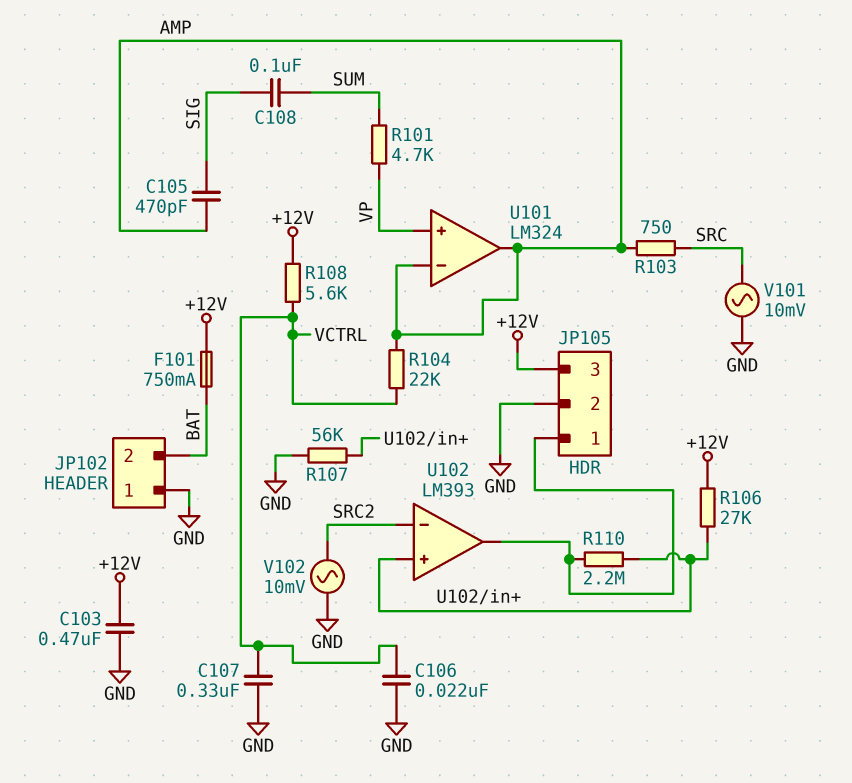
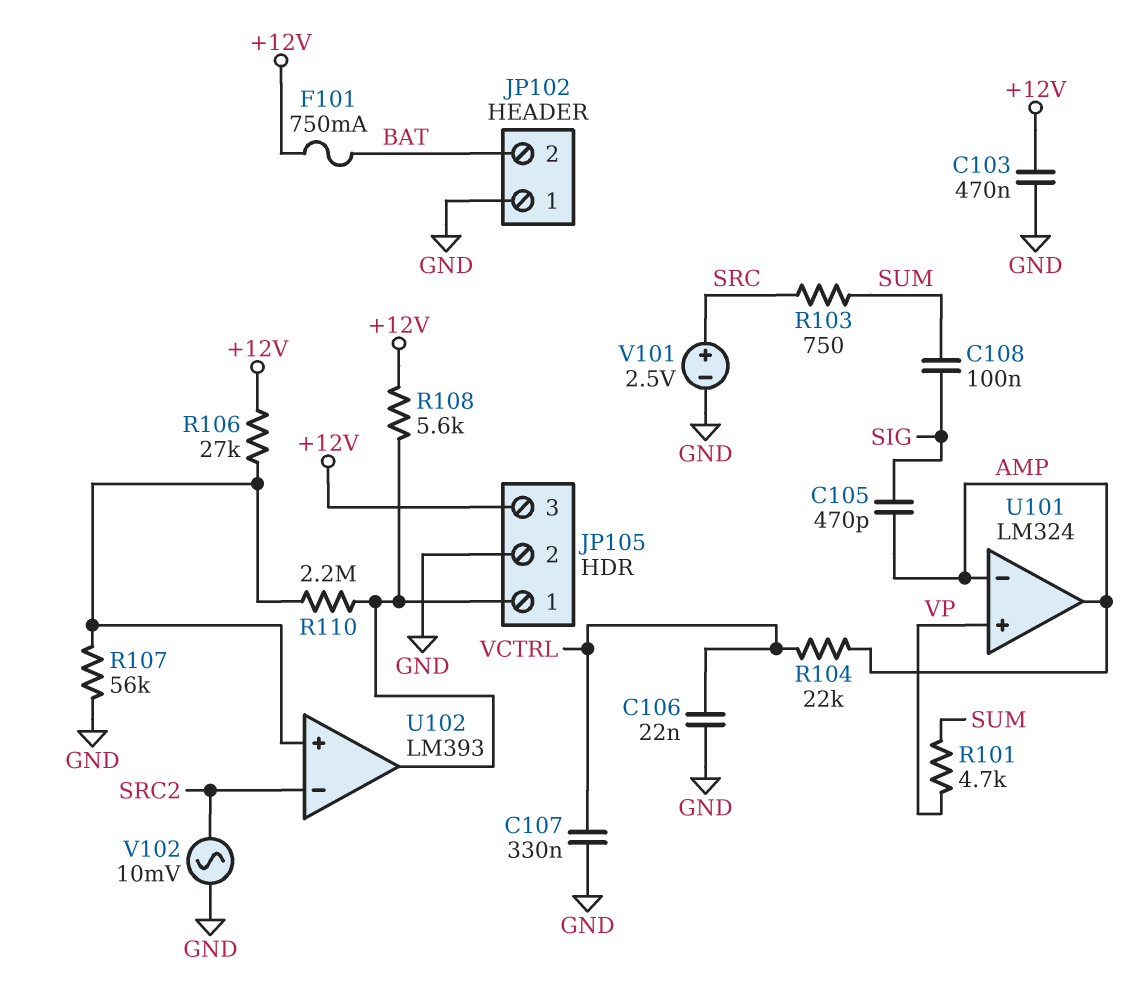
R103: 750 (AMP, SRC) -> 750 (SRC, SUM)
R108: 5.6k (+12V, VCTRL) -> 5.6k (+12V, JP105/1)
V101: AC 10mV (GND, SRC) -> 2.5V (plus SRC, minus GND)

